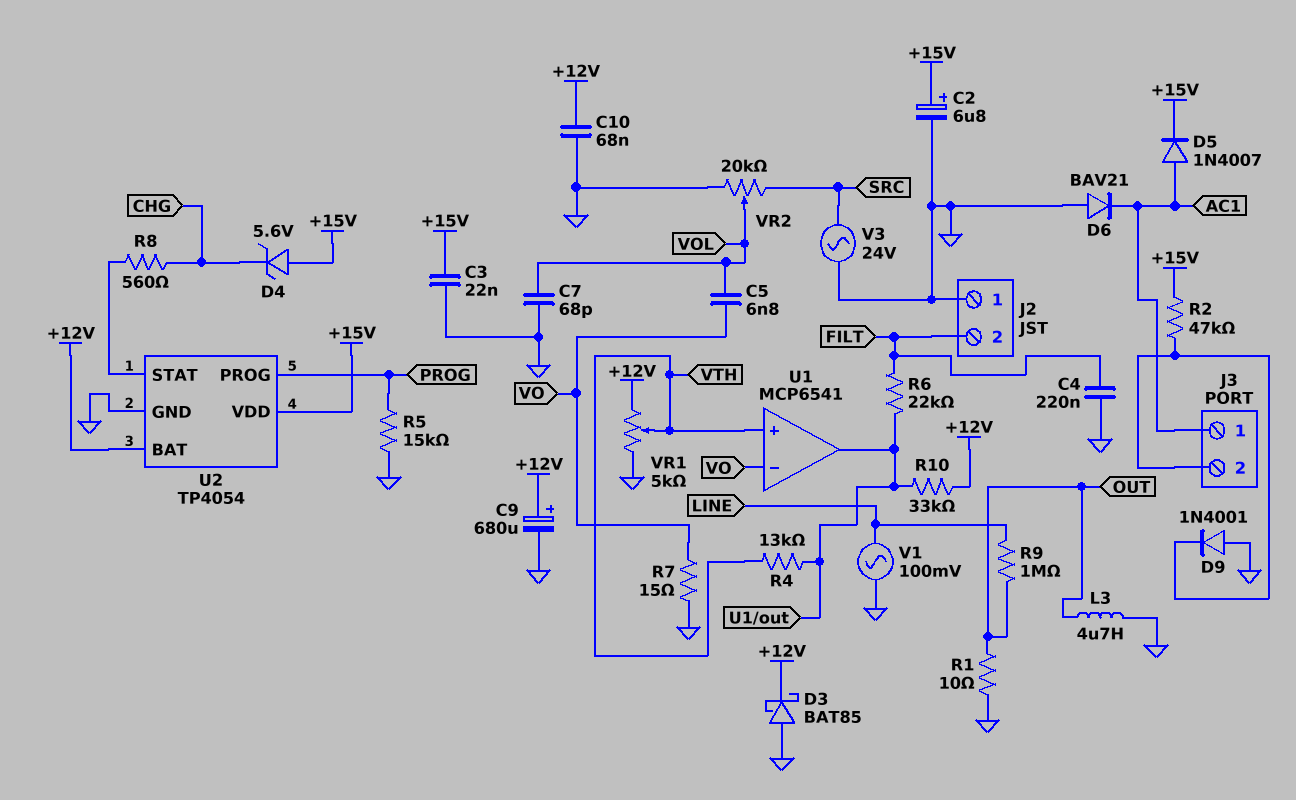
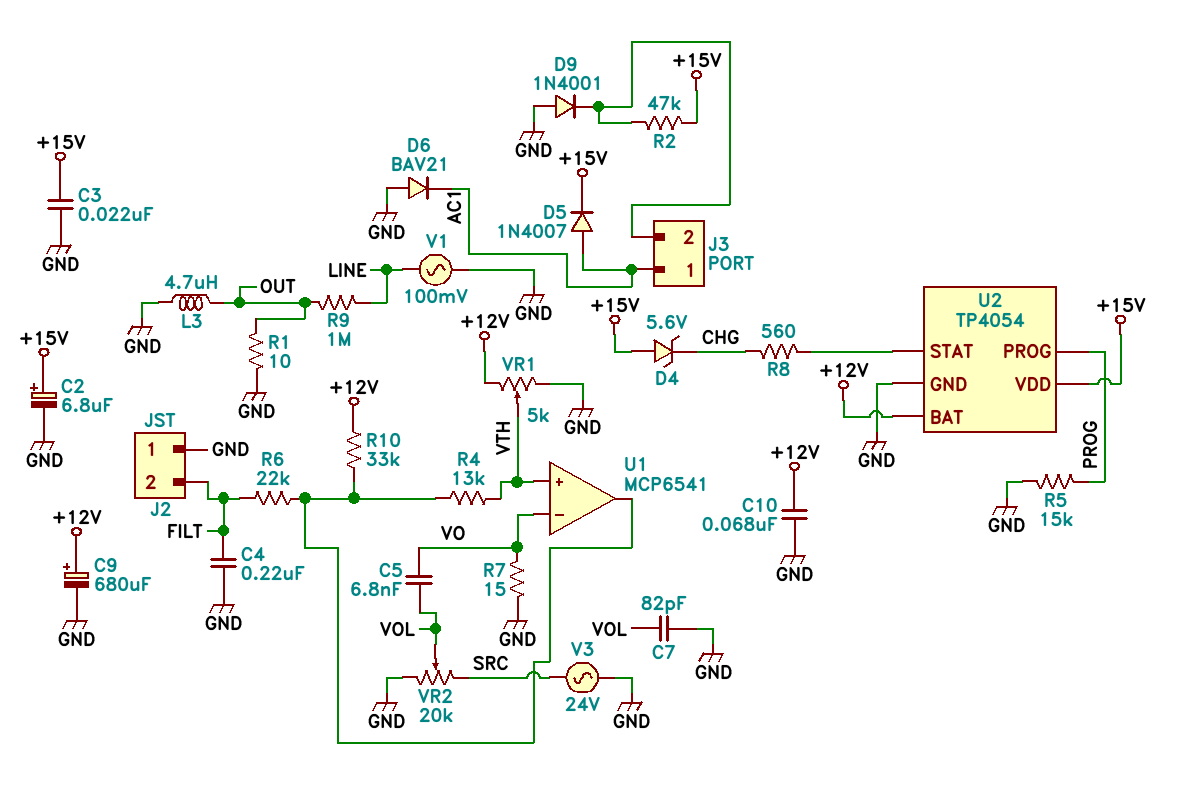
C7: 68pF (GND, VOL) -> 82pF (GND, VOL)
D3: schottky BAT85 (A GND, K +12V) -> none

